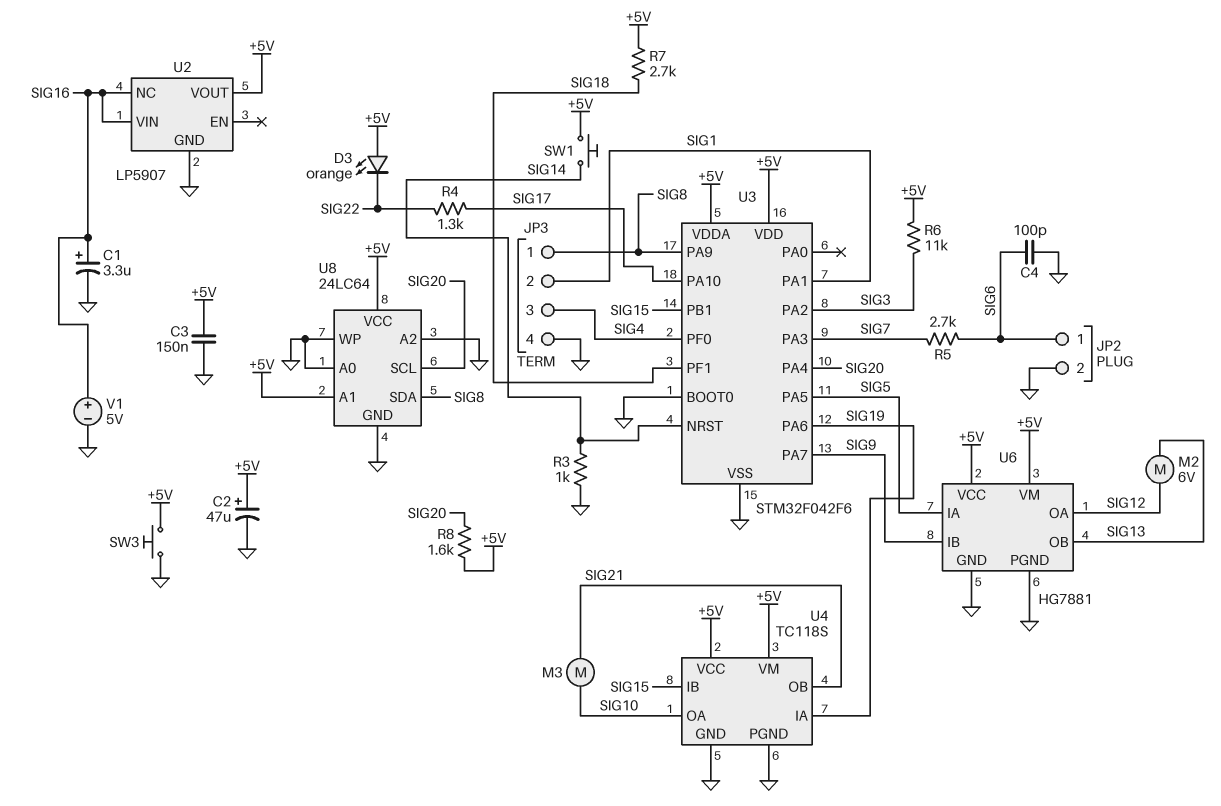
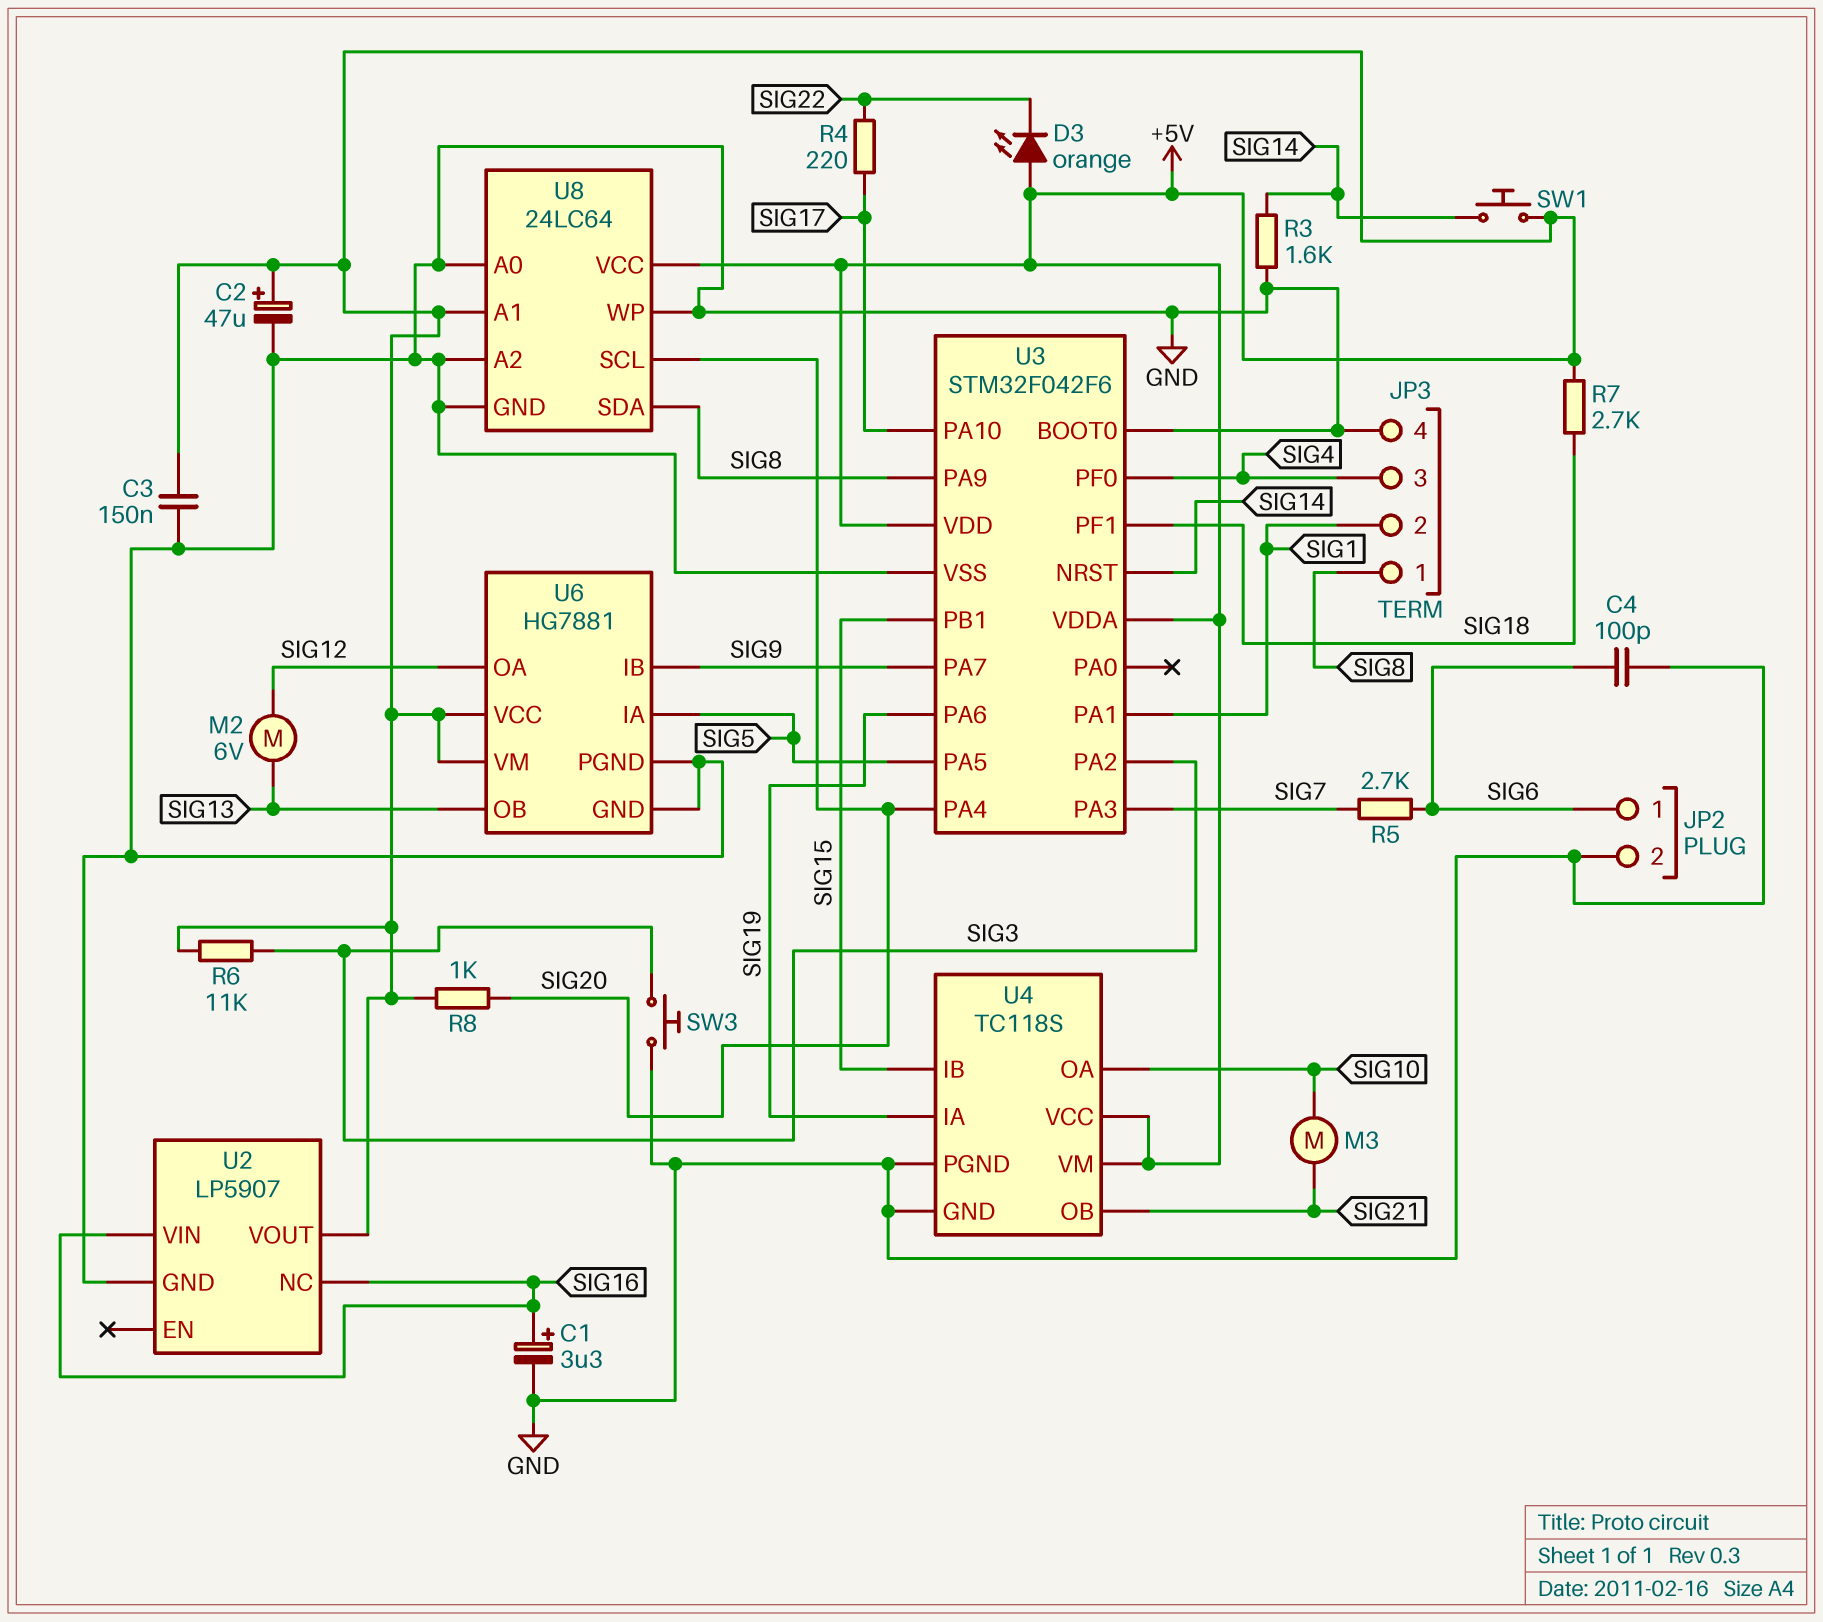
R3: 1k (GND, SIG14) -> 1.6k (GND, SIG14)
R4: 1.3k (SIG17, SIG22) -> 220 (SIG17, SIG22)
R8: 1.6k (+5V, SIG20) -> 1k (+5V, SIG20)
SW3: button (+5V, GND) -> button (GND, SIG3)
V1: 5V (plus SIG16, minus GND) -> none

